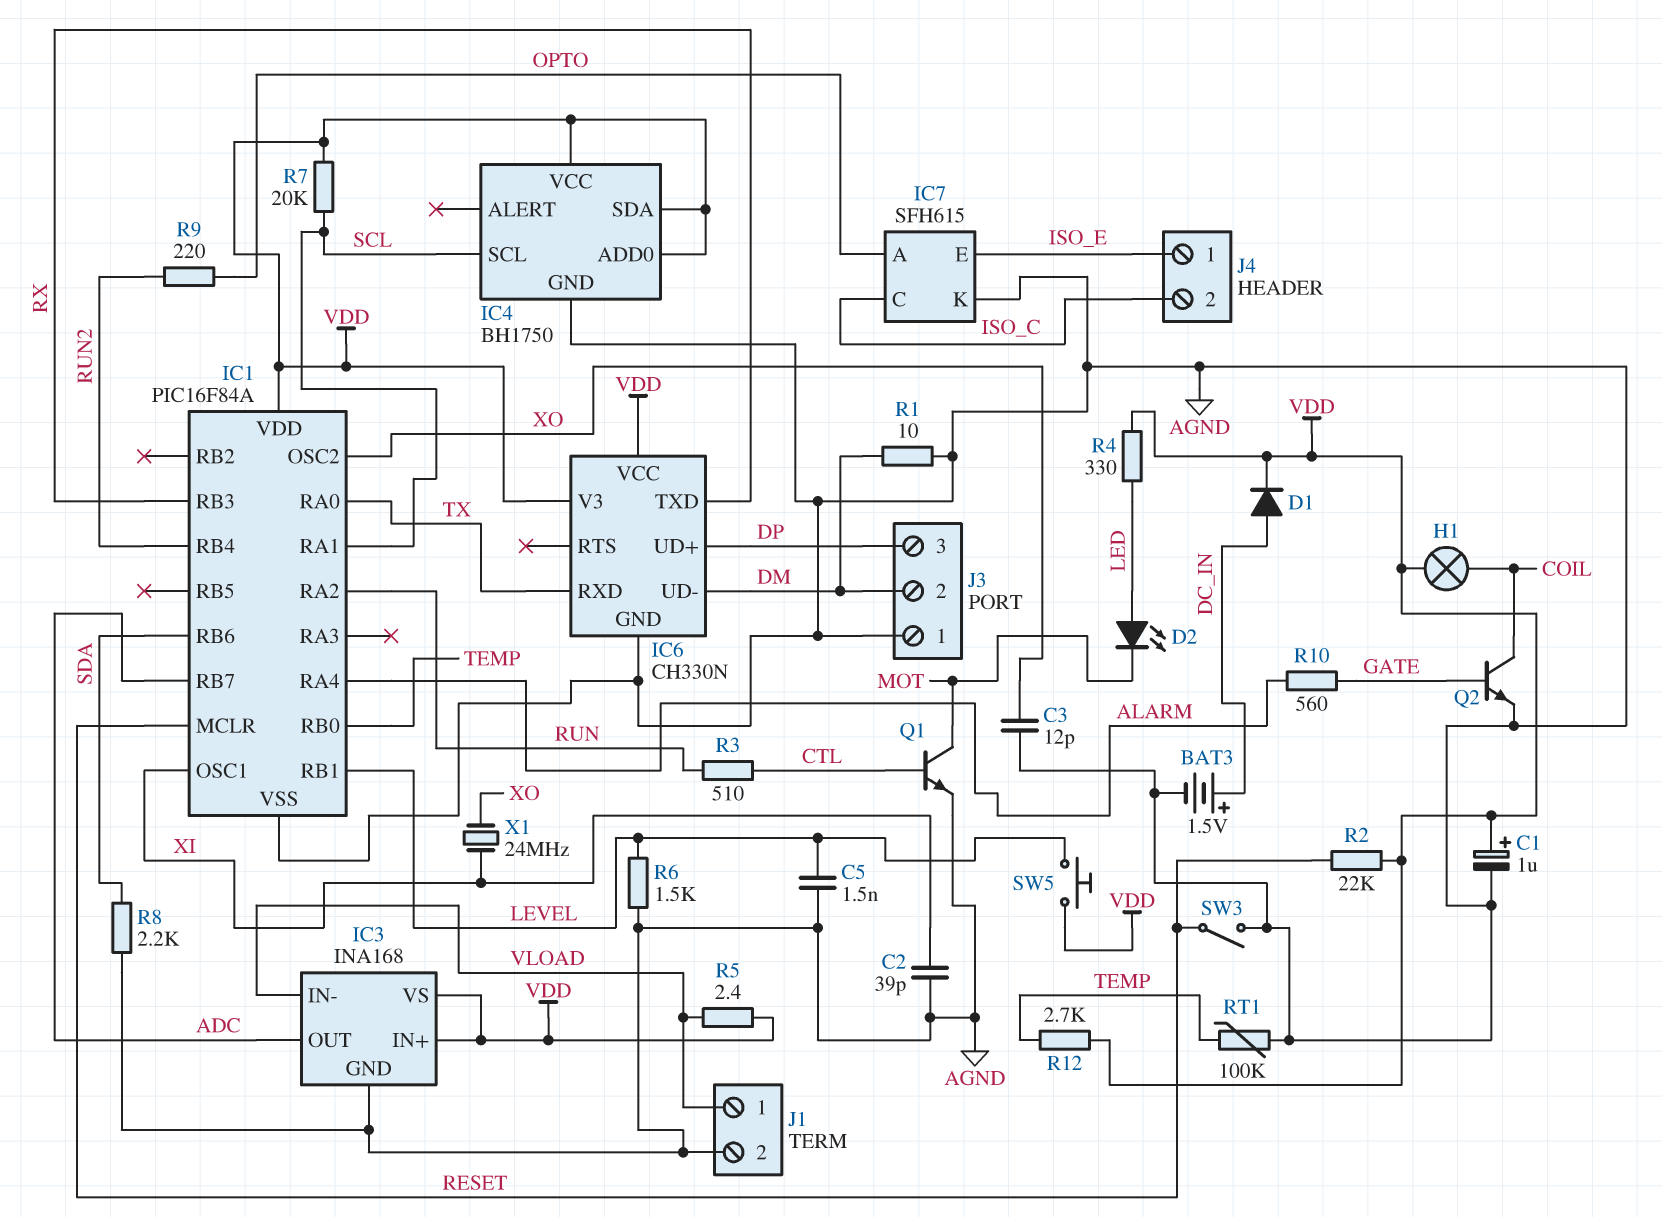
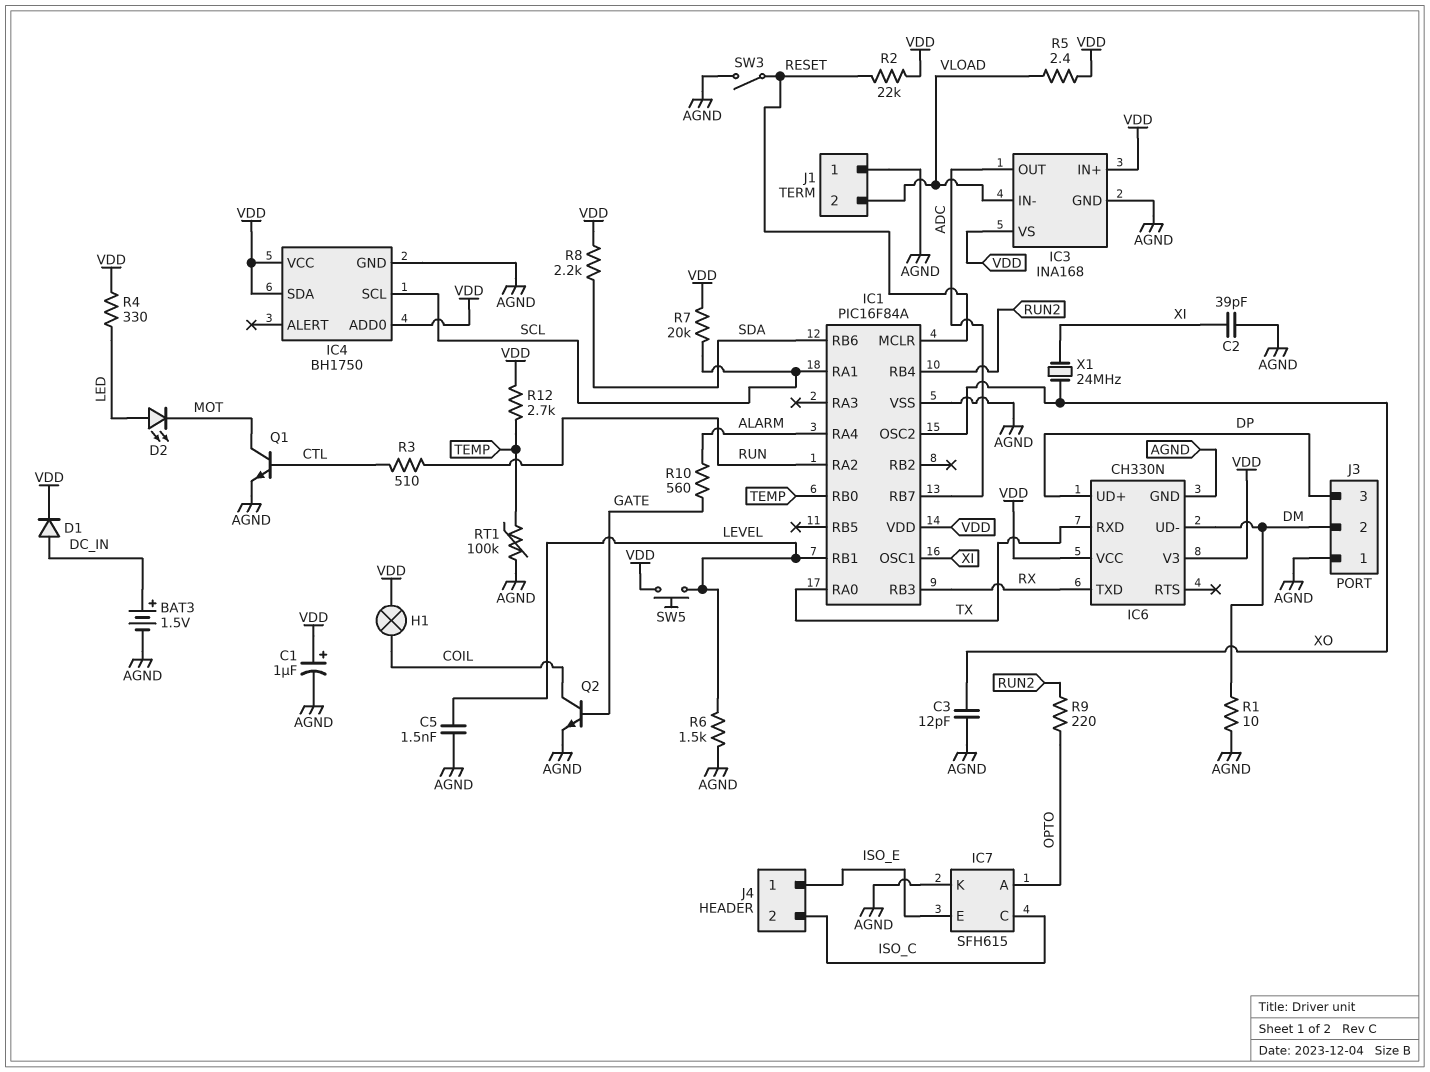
J1 pin 1: VLOAD -> AGND
J1 pin 2: AGND -> VLOAD
R8: 2.2k (AGND, SDA) -> 2.2k (SDA, VDD)

